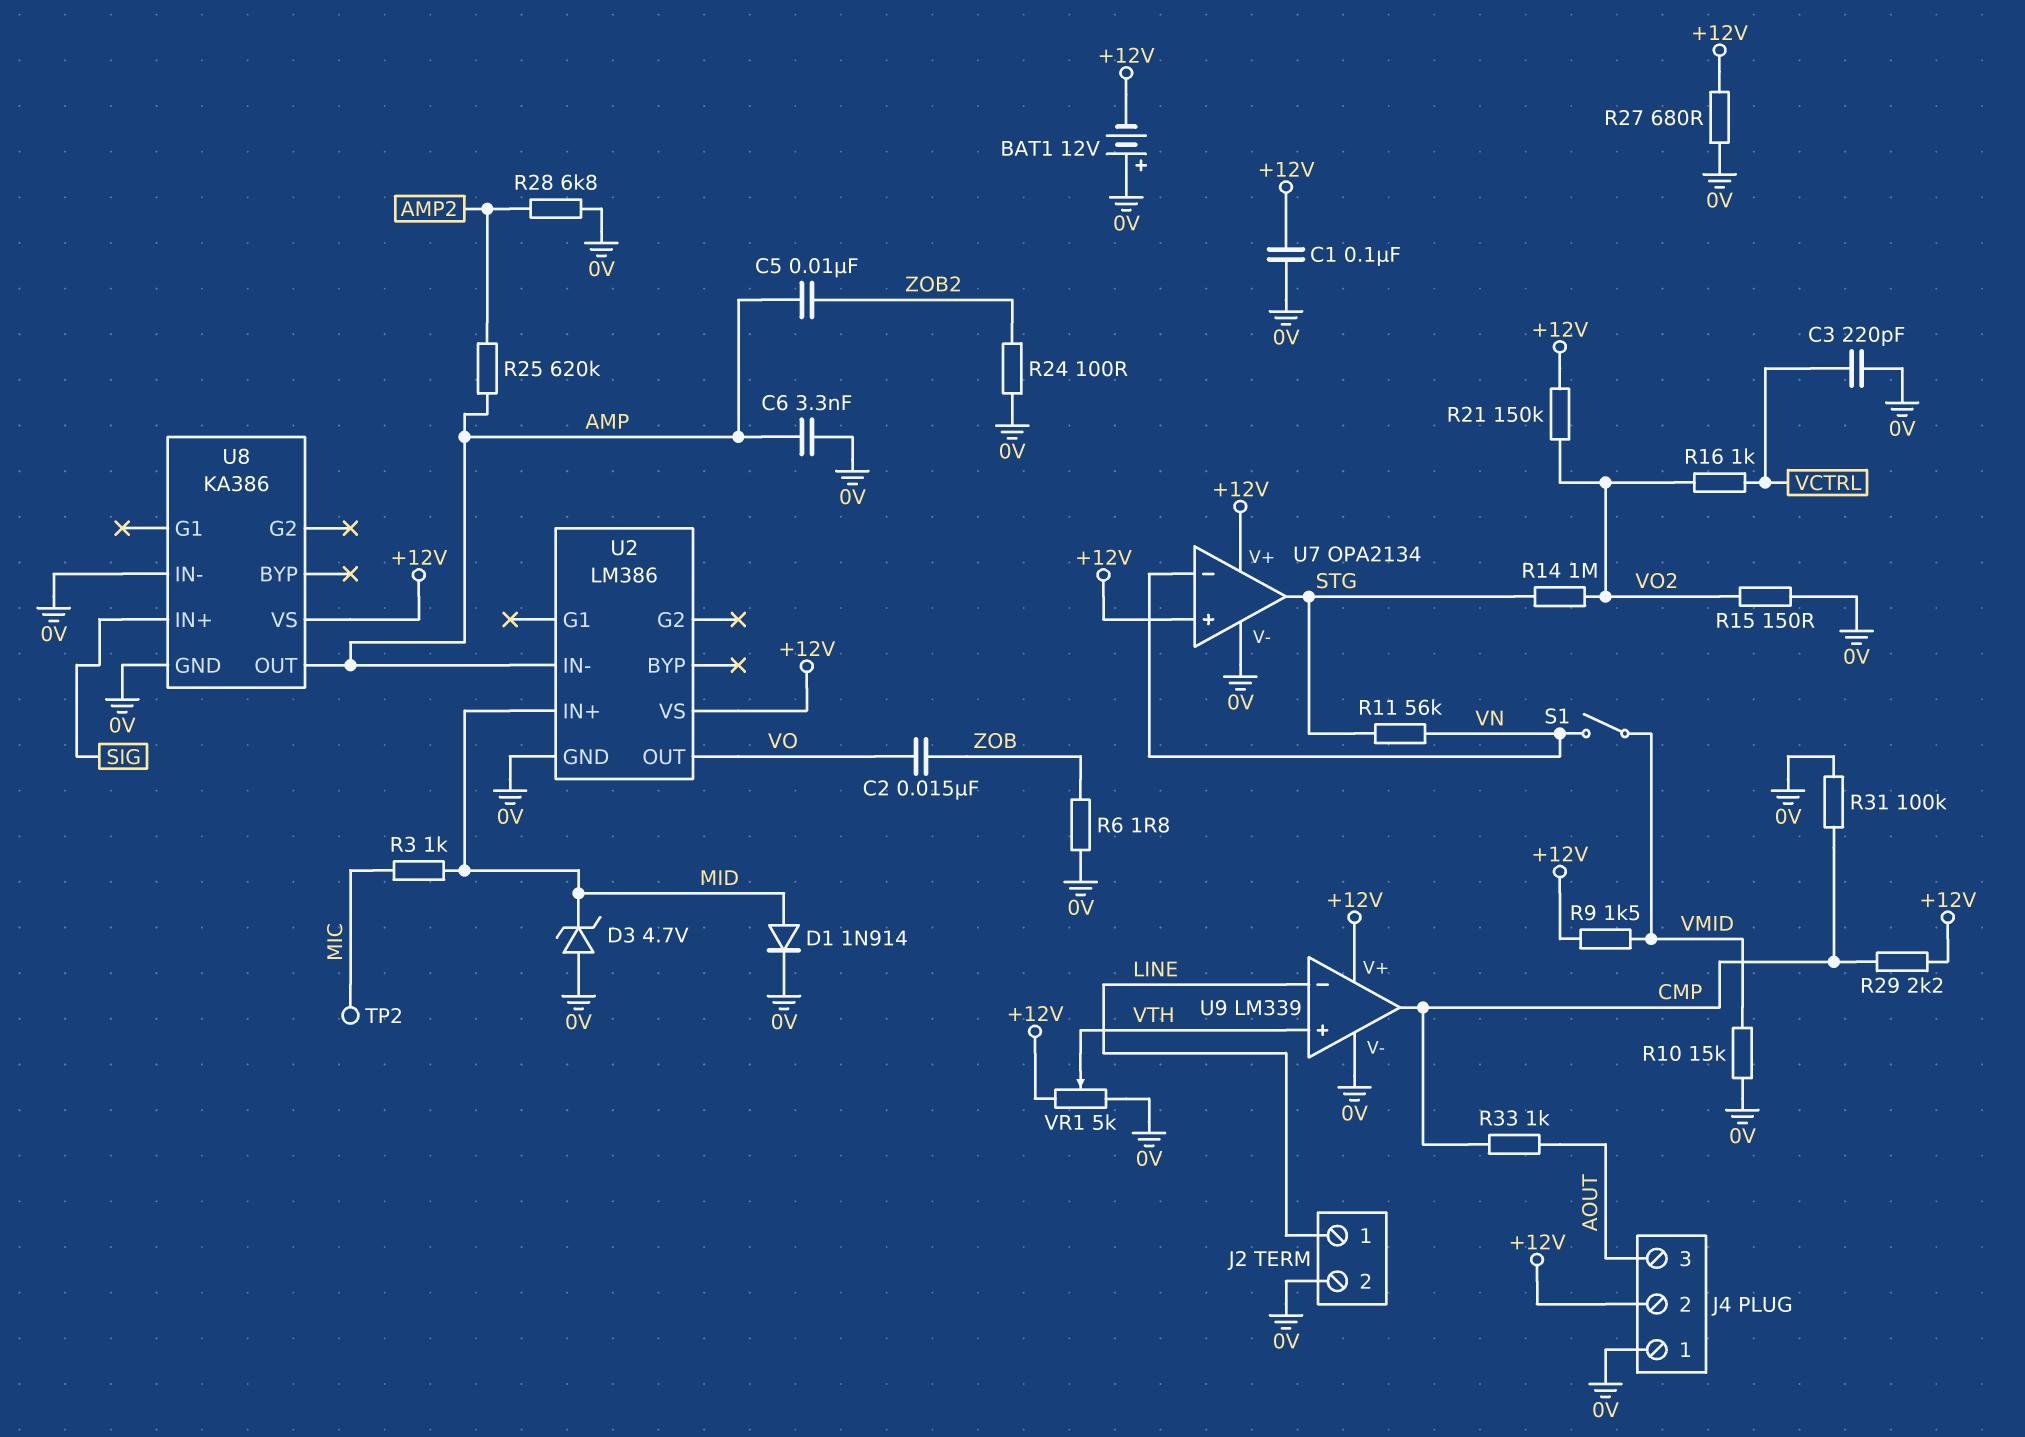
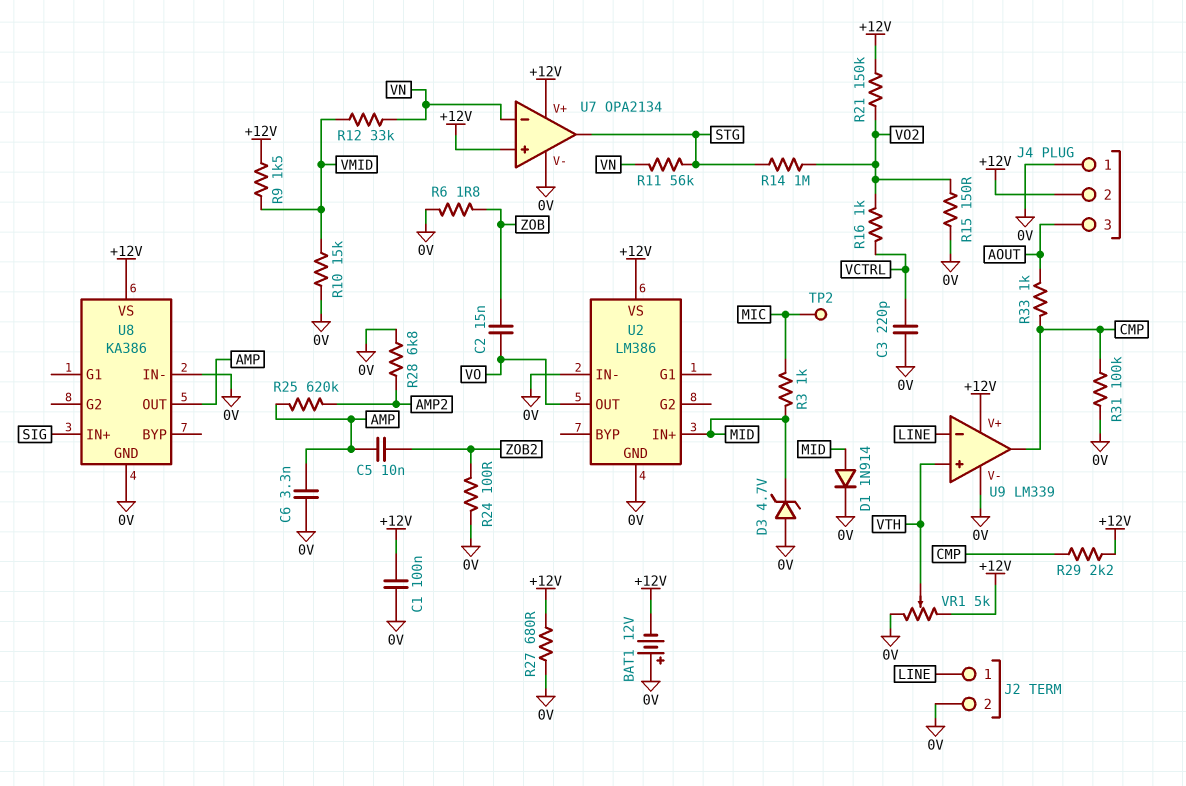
R12: none -> 33k (VMID, VN)
S1: switch (VMID, VN) -> none
U2 pin IN-: AMP -> 0V

